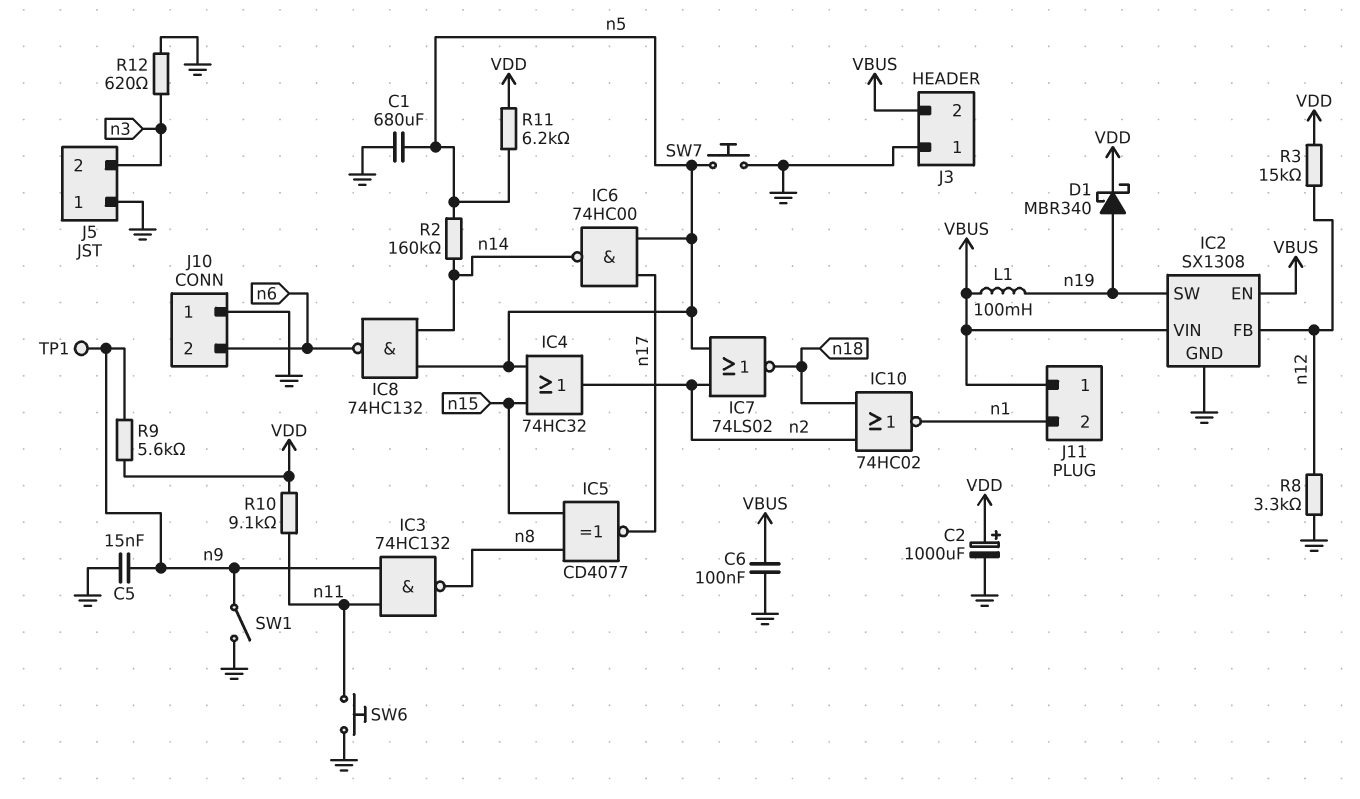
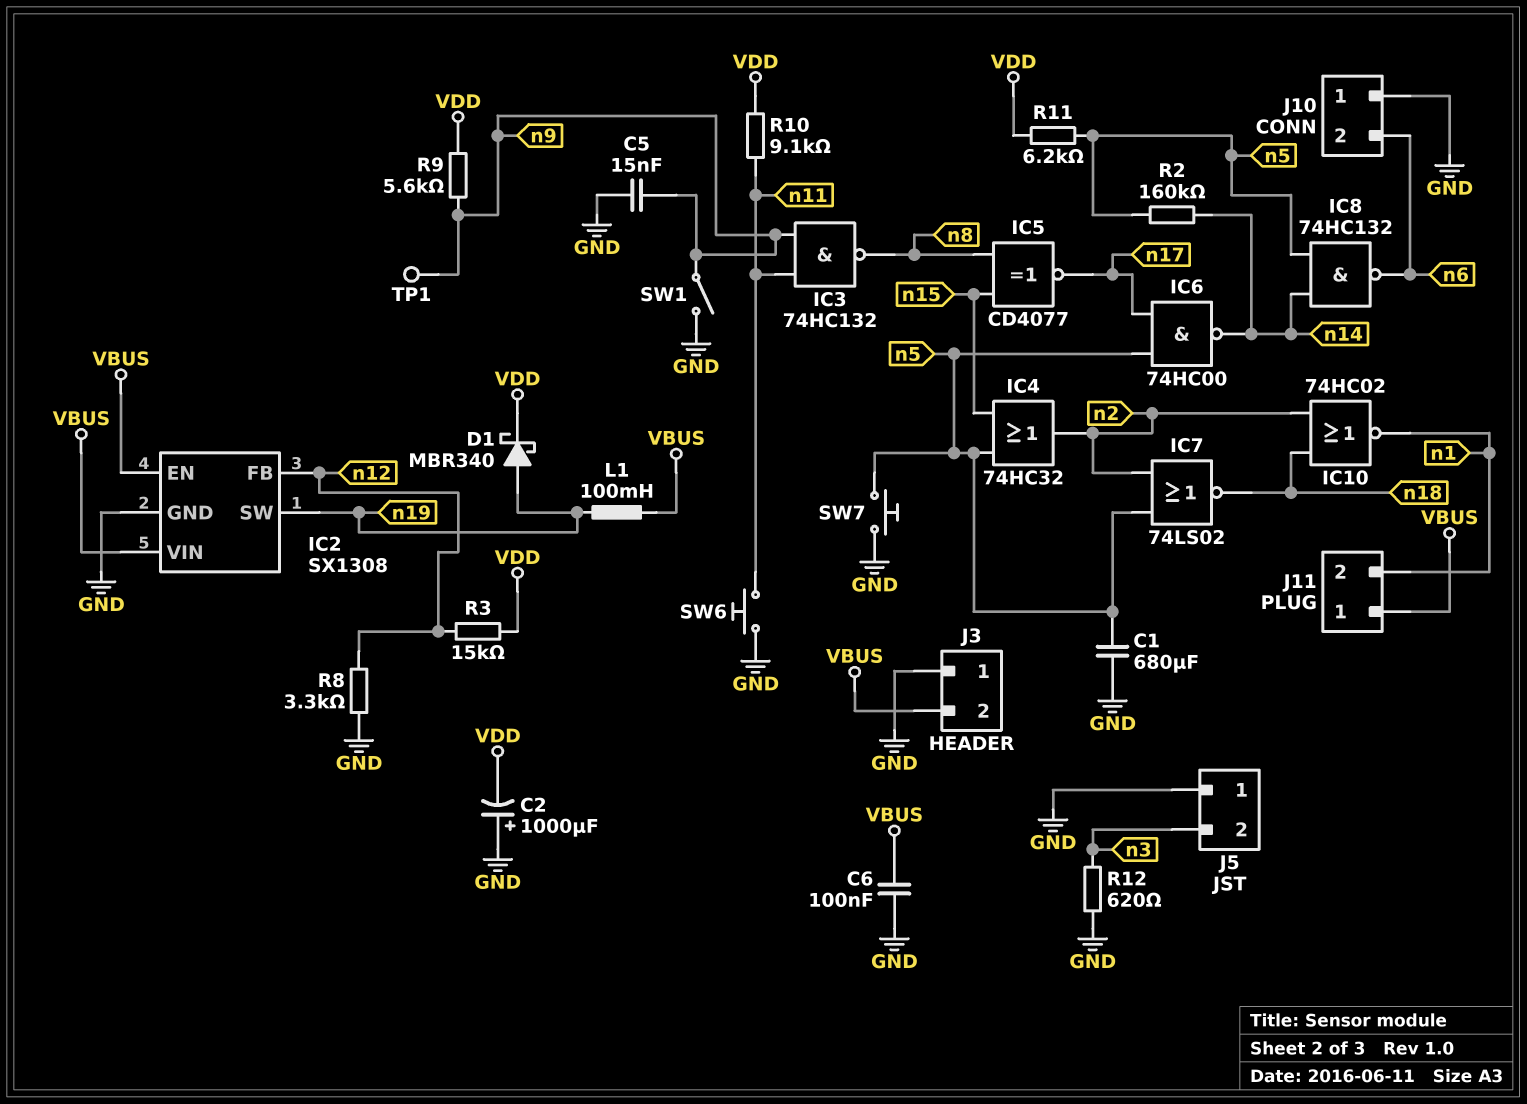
C2: 1000uF (plus VDD, minus GND) -> 1000uF (plus GND, minus VDD)

